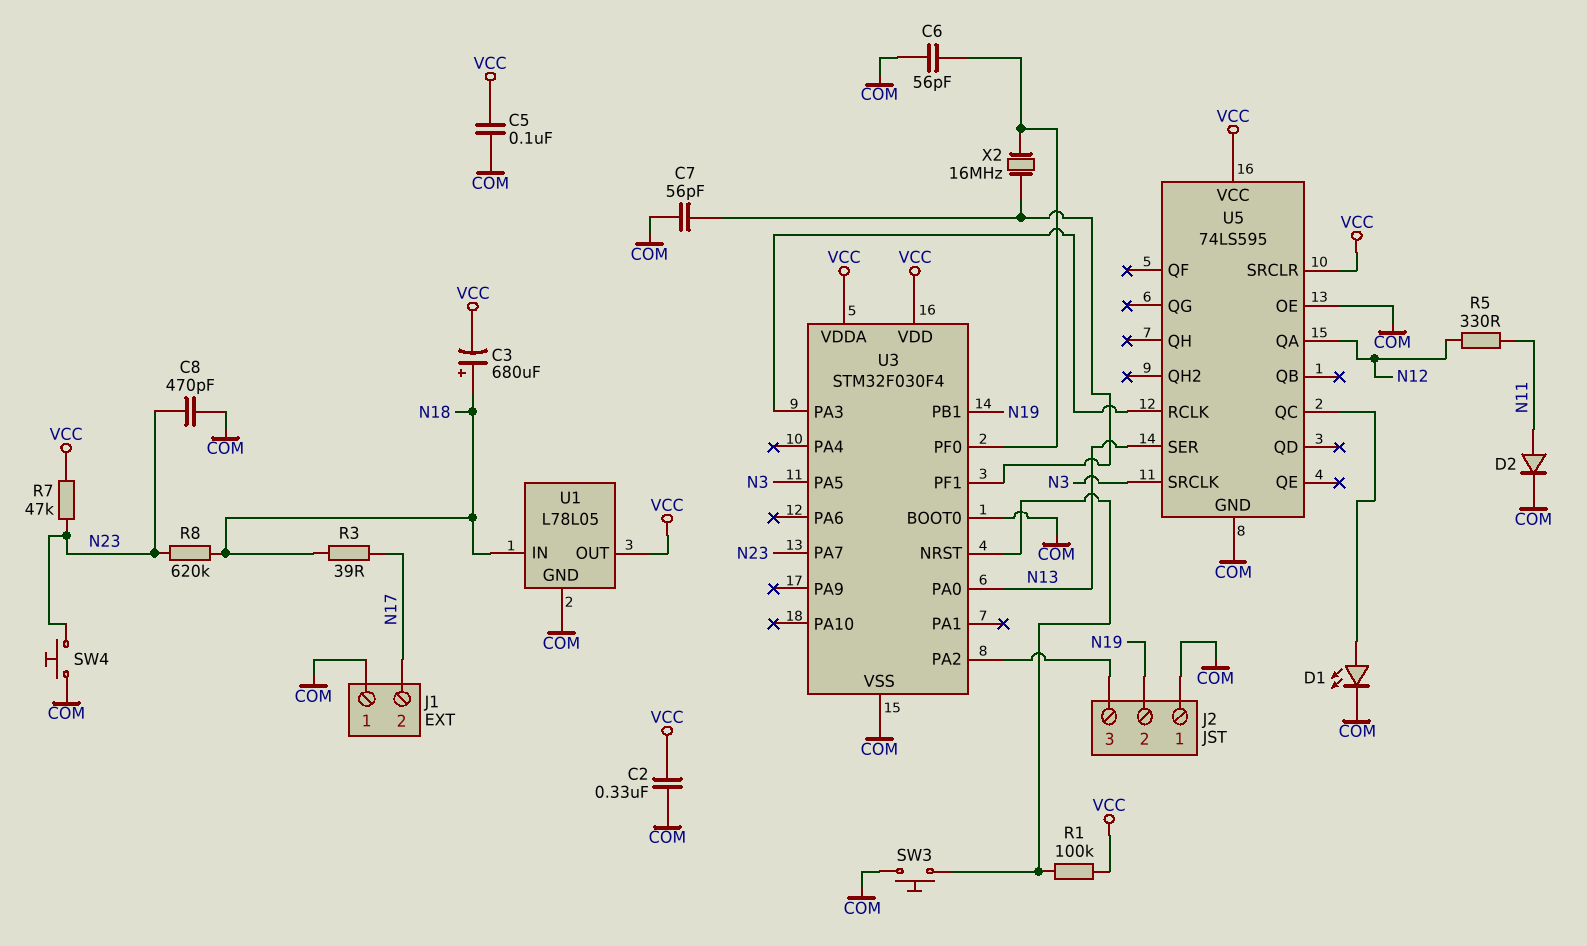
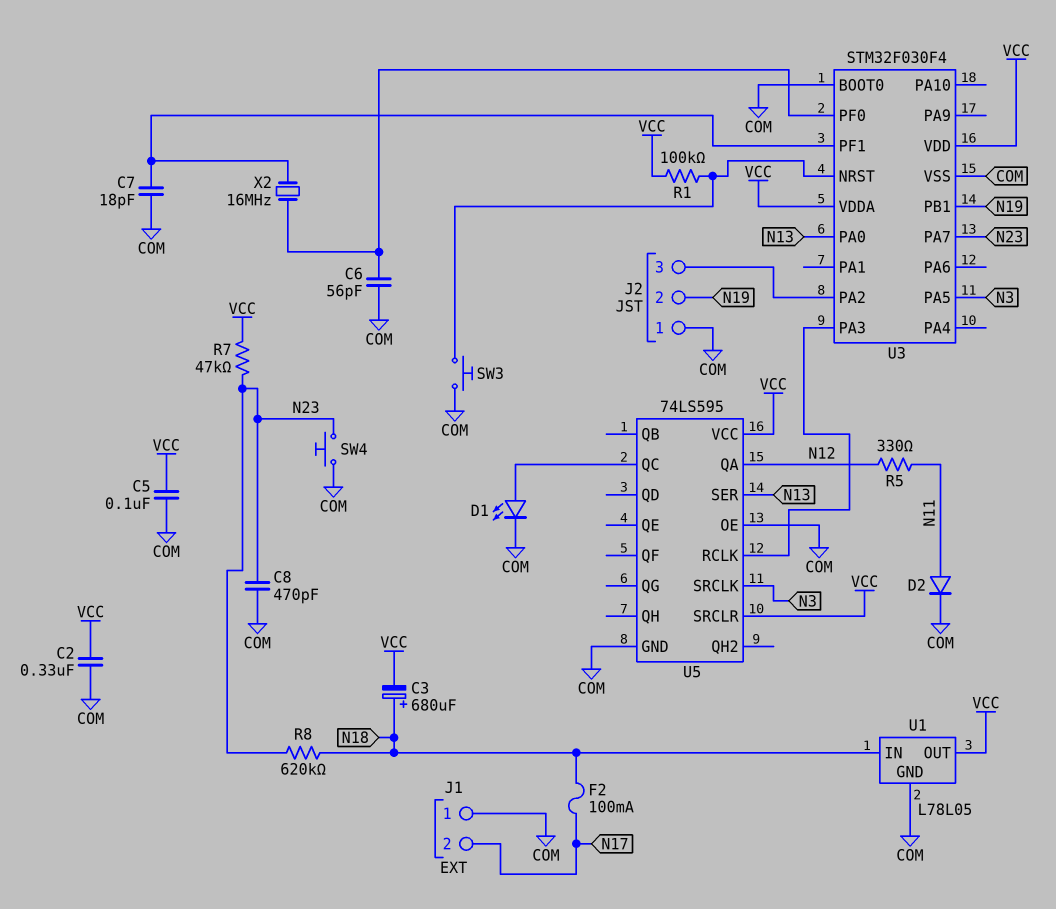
C7: 56pF (COM, U3/PF1) -> 18pF (COM, U3/PF1)
F2: none -> 100mA (N17, N18)
R3: 39 (N17, N18) -> none

